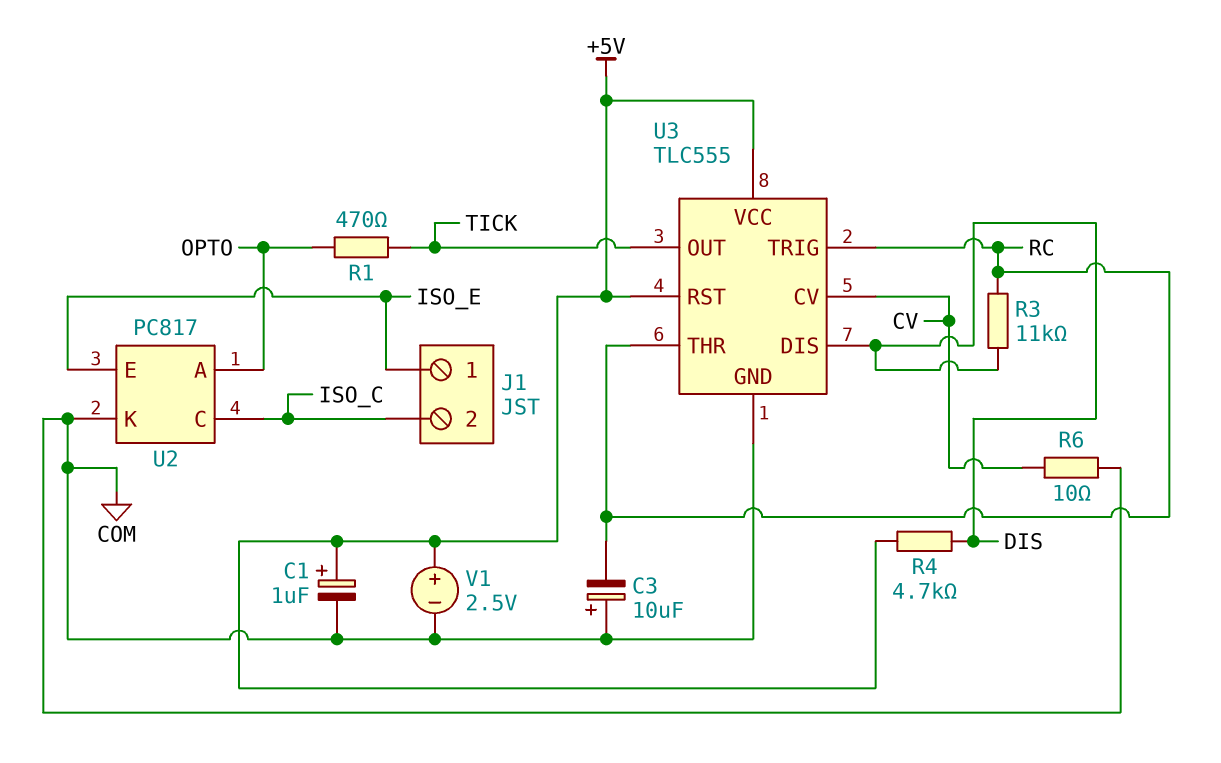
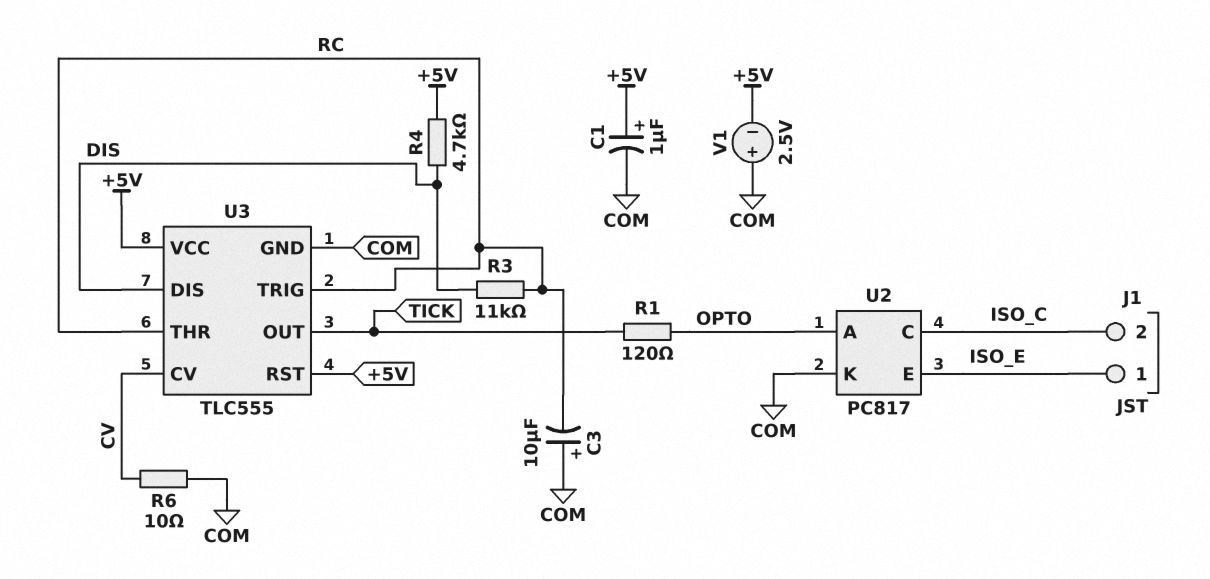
R1: 470 (OPTO, TICK) -> 120 (OPTO, TICK)
V1: 2.5V (plus +5V, minus COM) -> 2.5V (plus COM, minus +5V)

